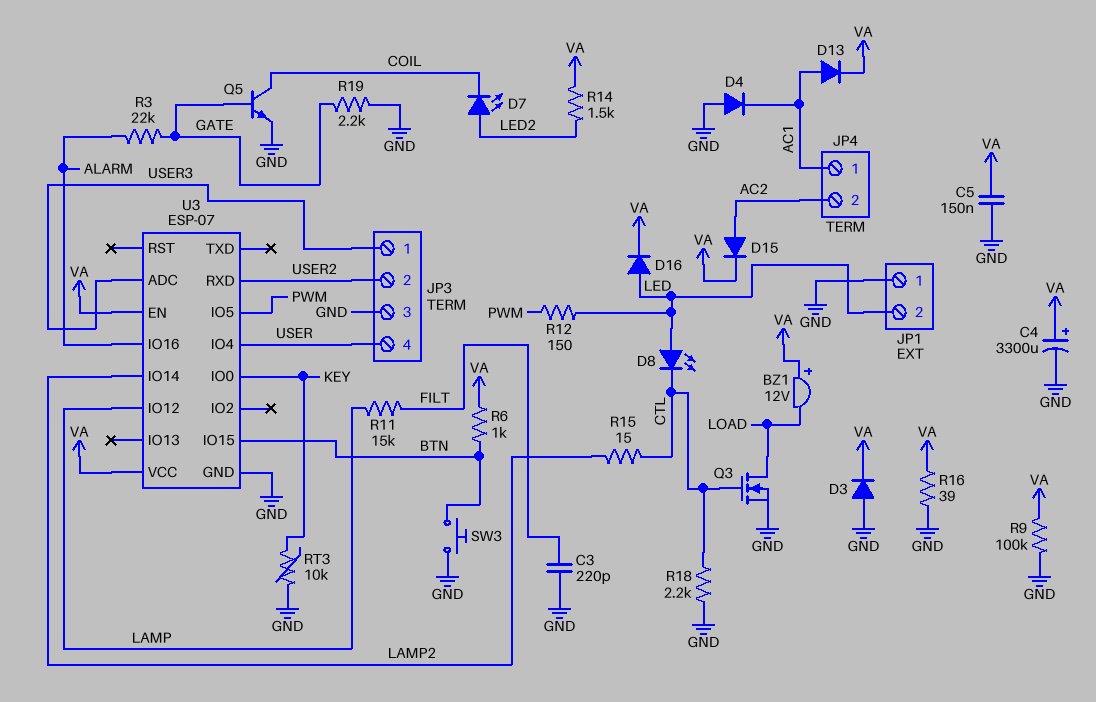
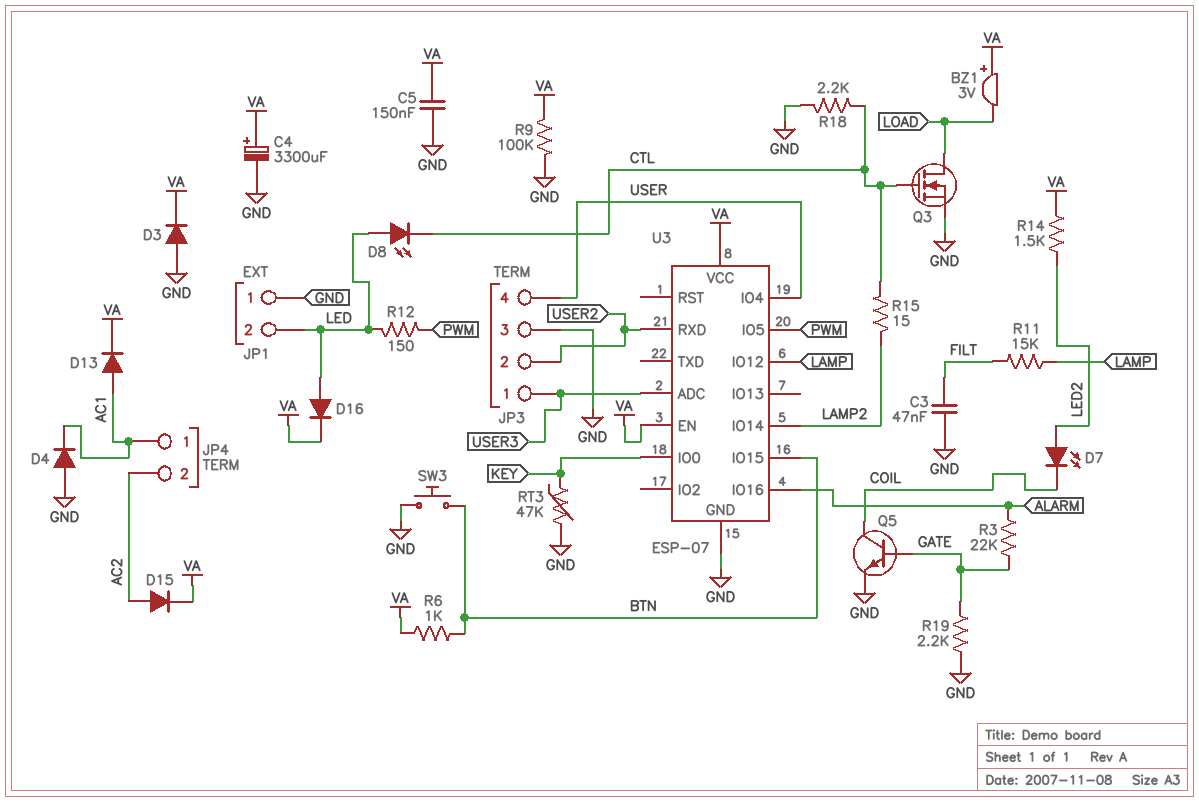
BZ1: buzzer 12V (plus VA, minus LOAD) -> buzzer 3V (plus VA, minus LOAD)
C3: 220pF (FILT, GND) -> 47nF (FILT, GND)
R16: 39 (GND, VA) -> none
RT3: 10k (GND, KEY) -> 47k (GND, KEY)

